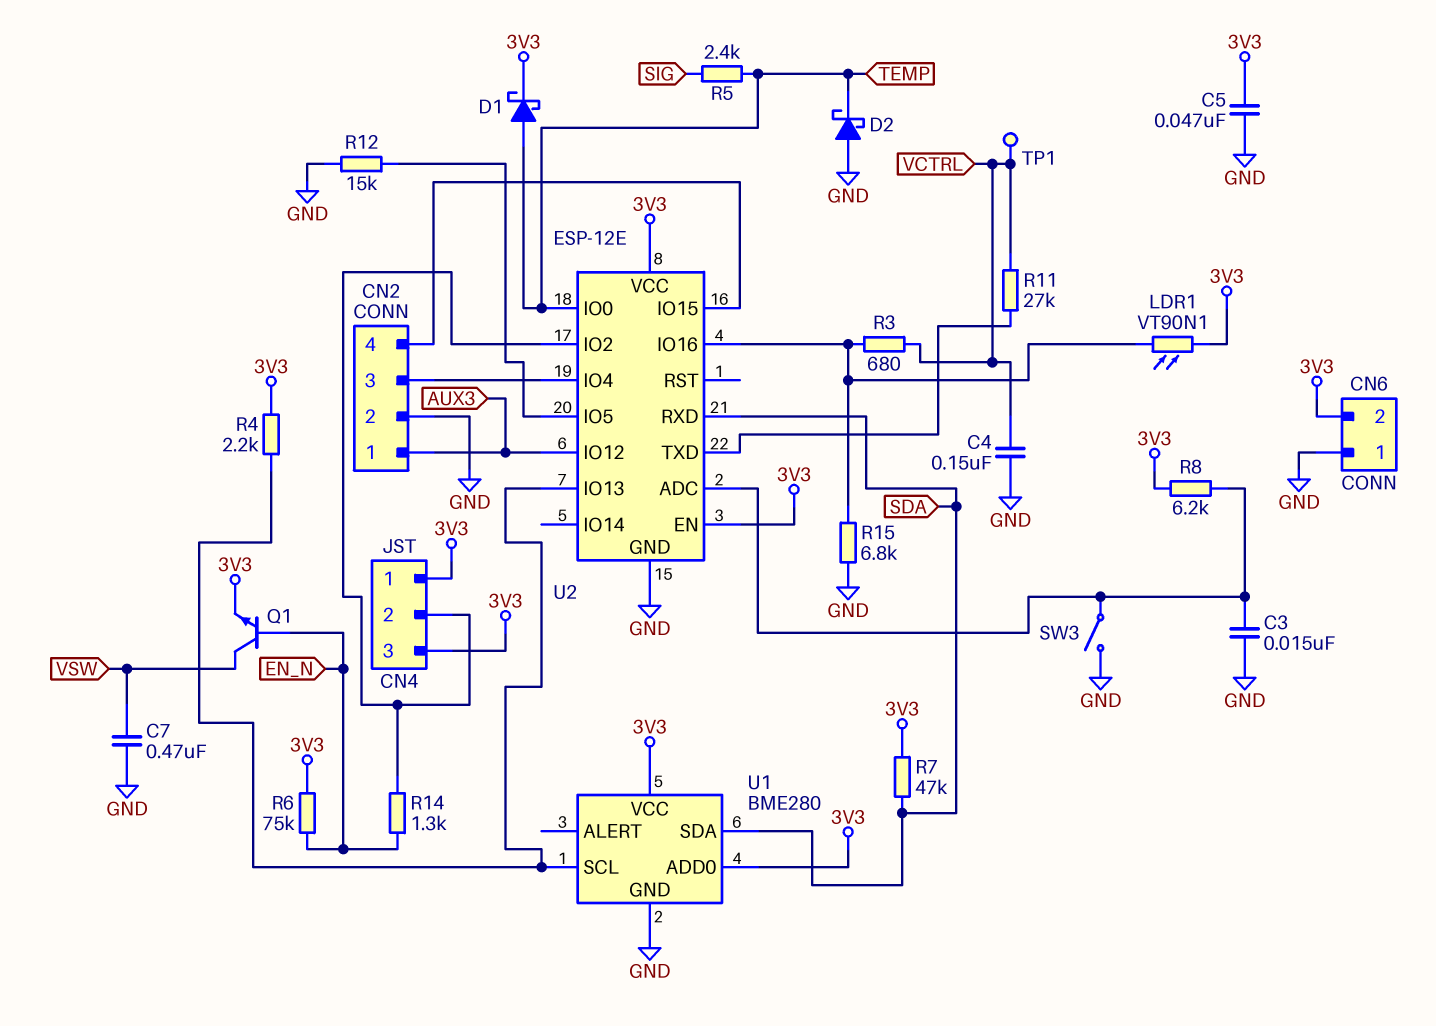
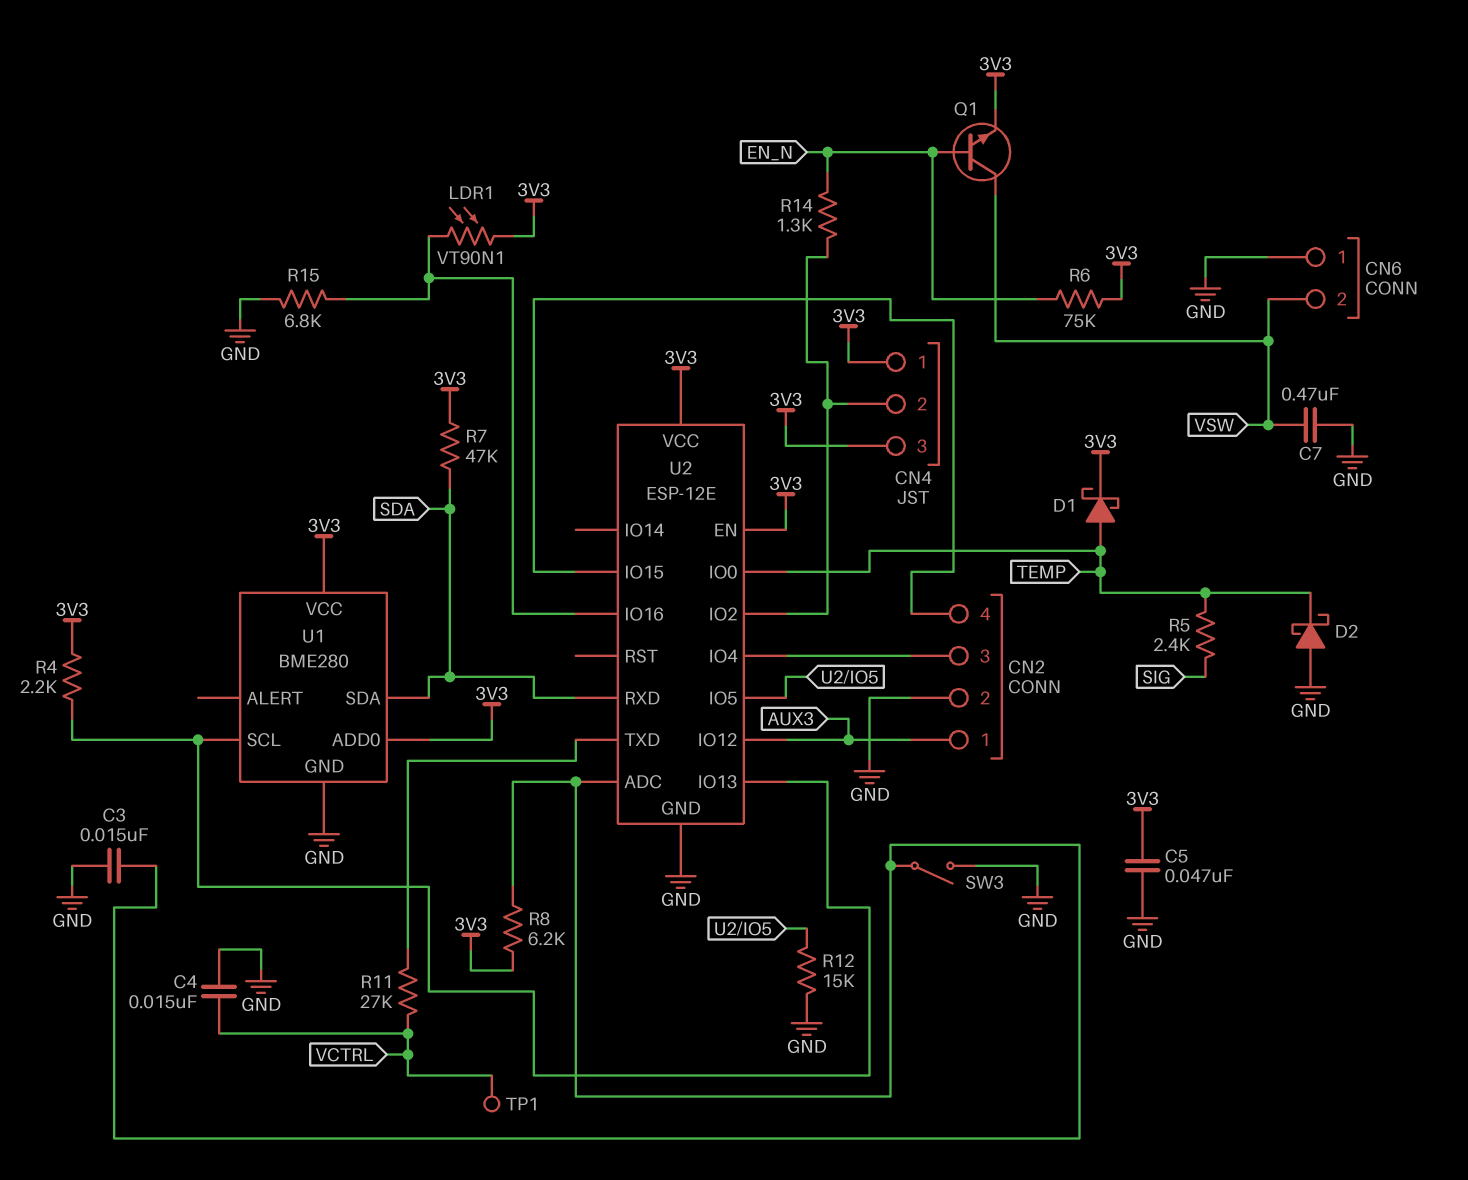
C4: 150nF (GND, VCTRL) -> 15nF (GND, VCTRL)
CN6 pin 2: 3V3 -> VSW
R3: 680 (U2/IO16, VCTRL) -> none

